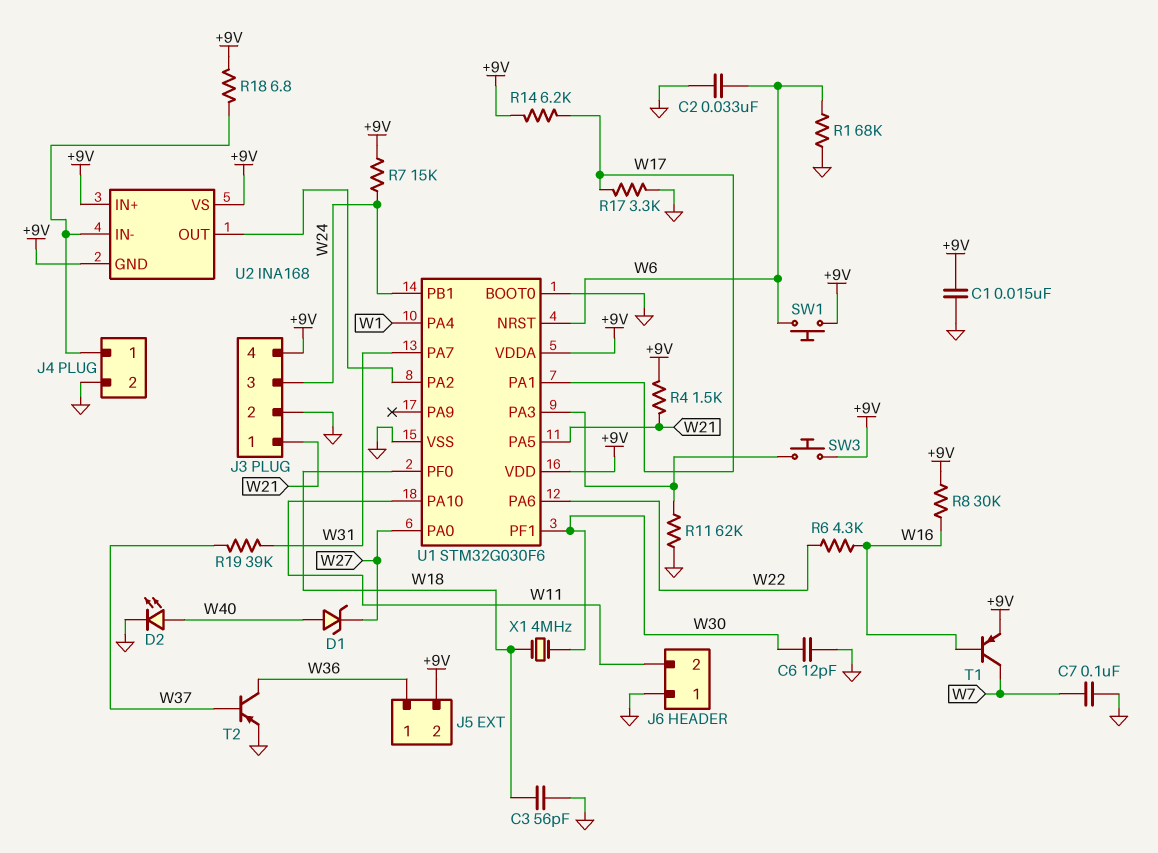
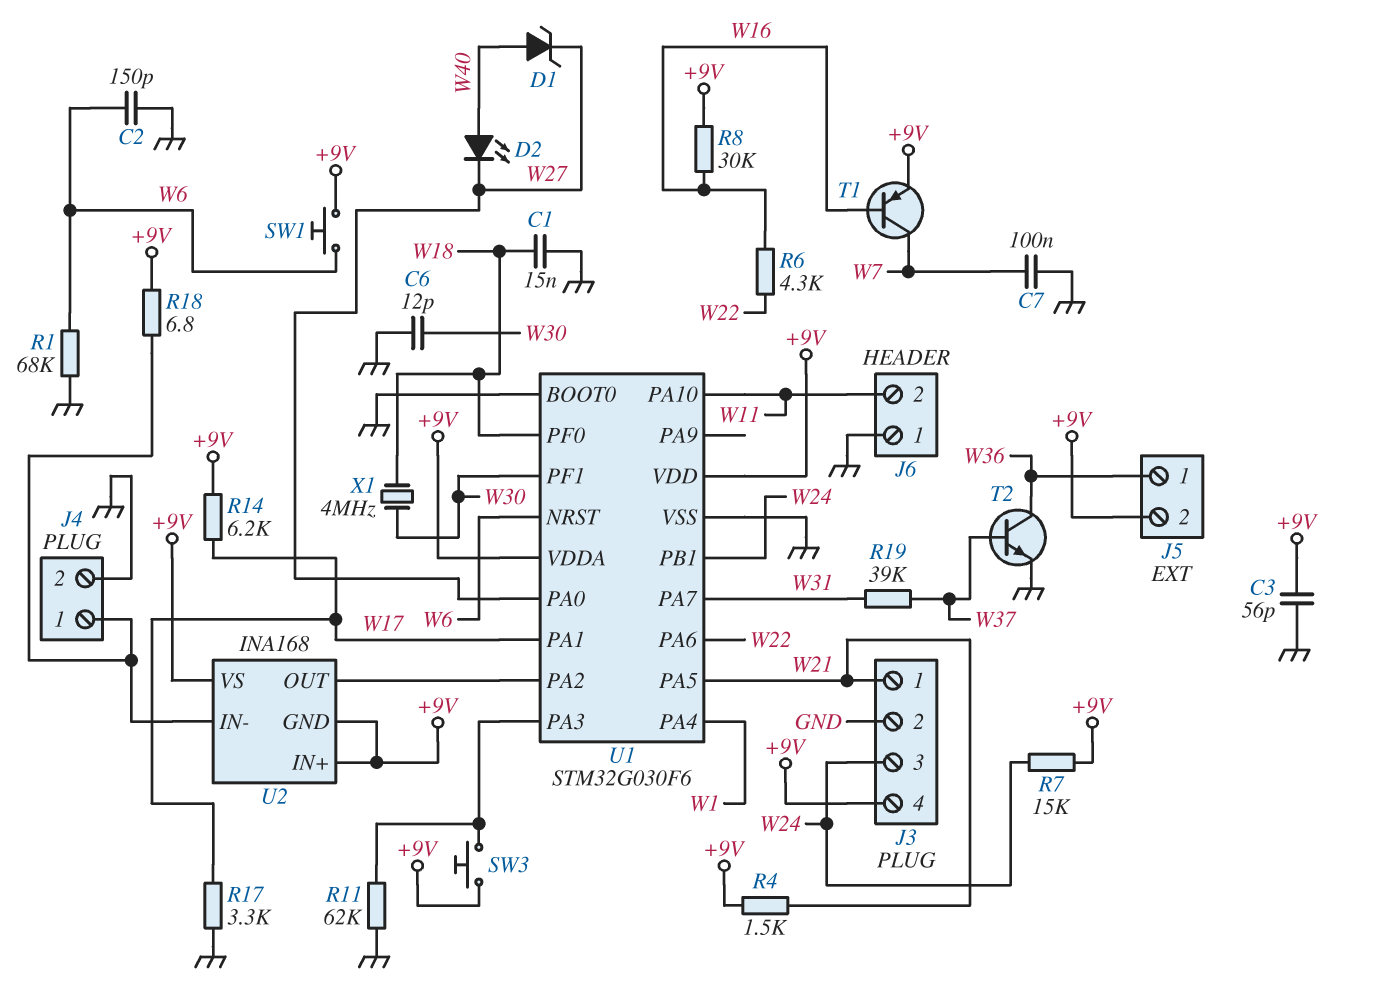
C1: 15nF (+9V, GND) -> 15nF (GND, W18)
C2: 33nF (GND, W6) -> 150pF (GND, W6)
C3: 56pF (GND, W18) -> 56pF (+9V, GND)
D2: LED (A W40, K GND) -> LED (A W40, K W27)
T2: PNP (B W37, C W36, E GND) -> NPN (B W37, C W36, E GND)

